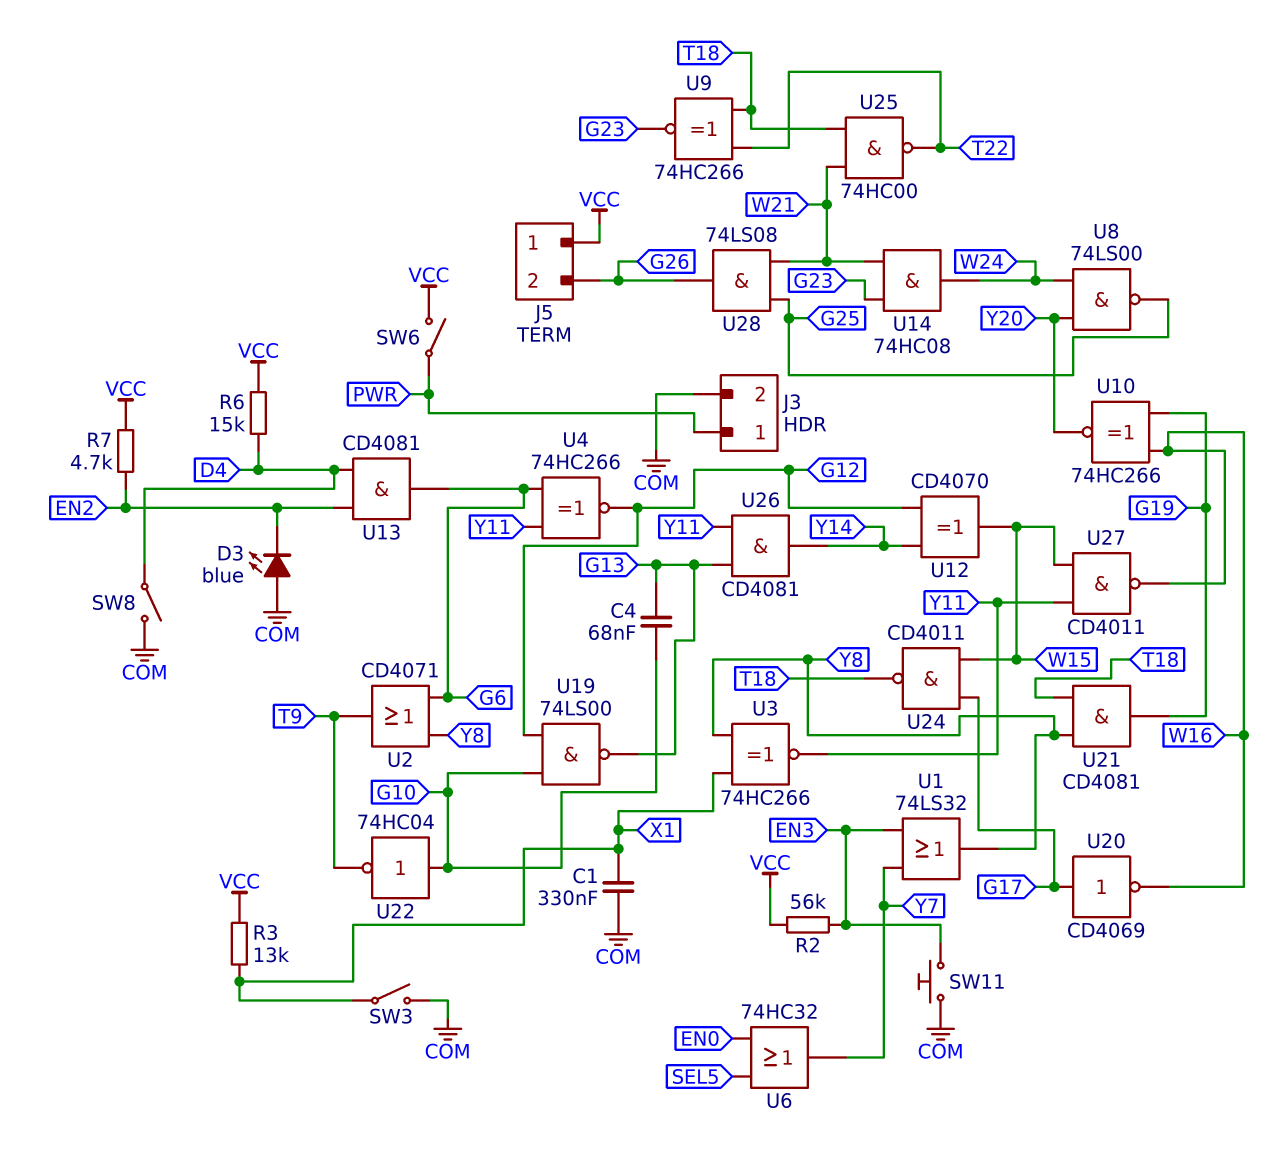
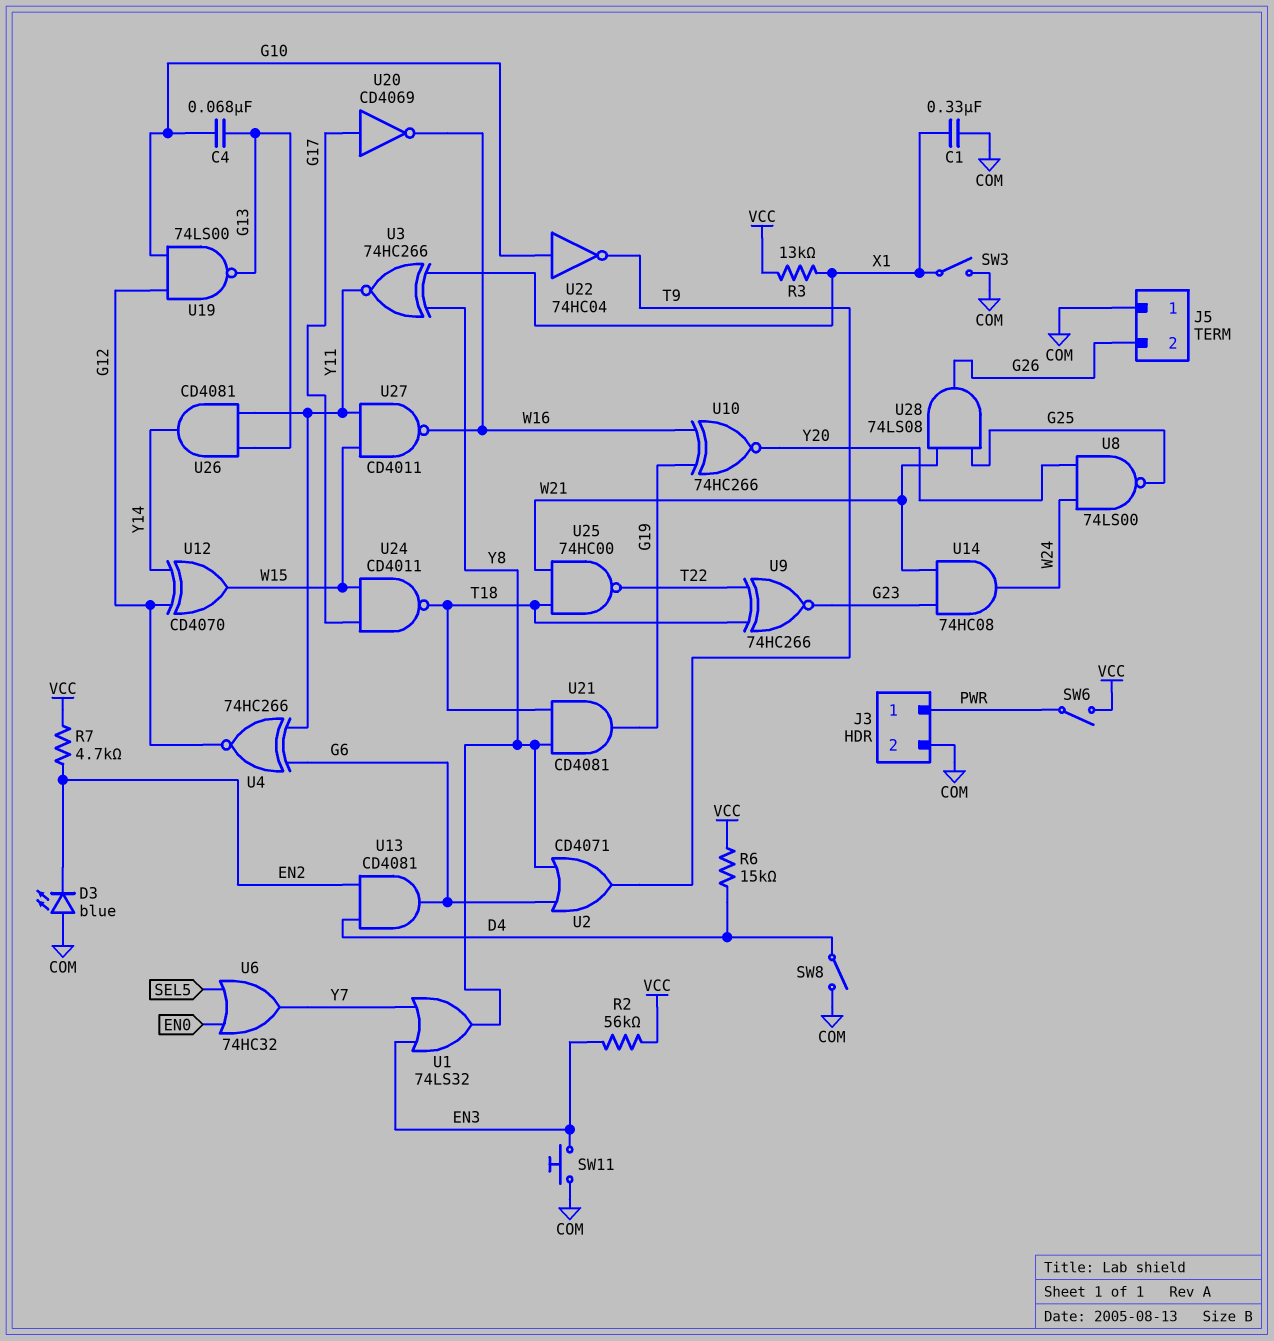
J5 pin 1: VCC -> COM

